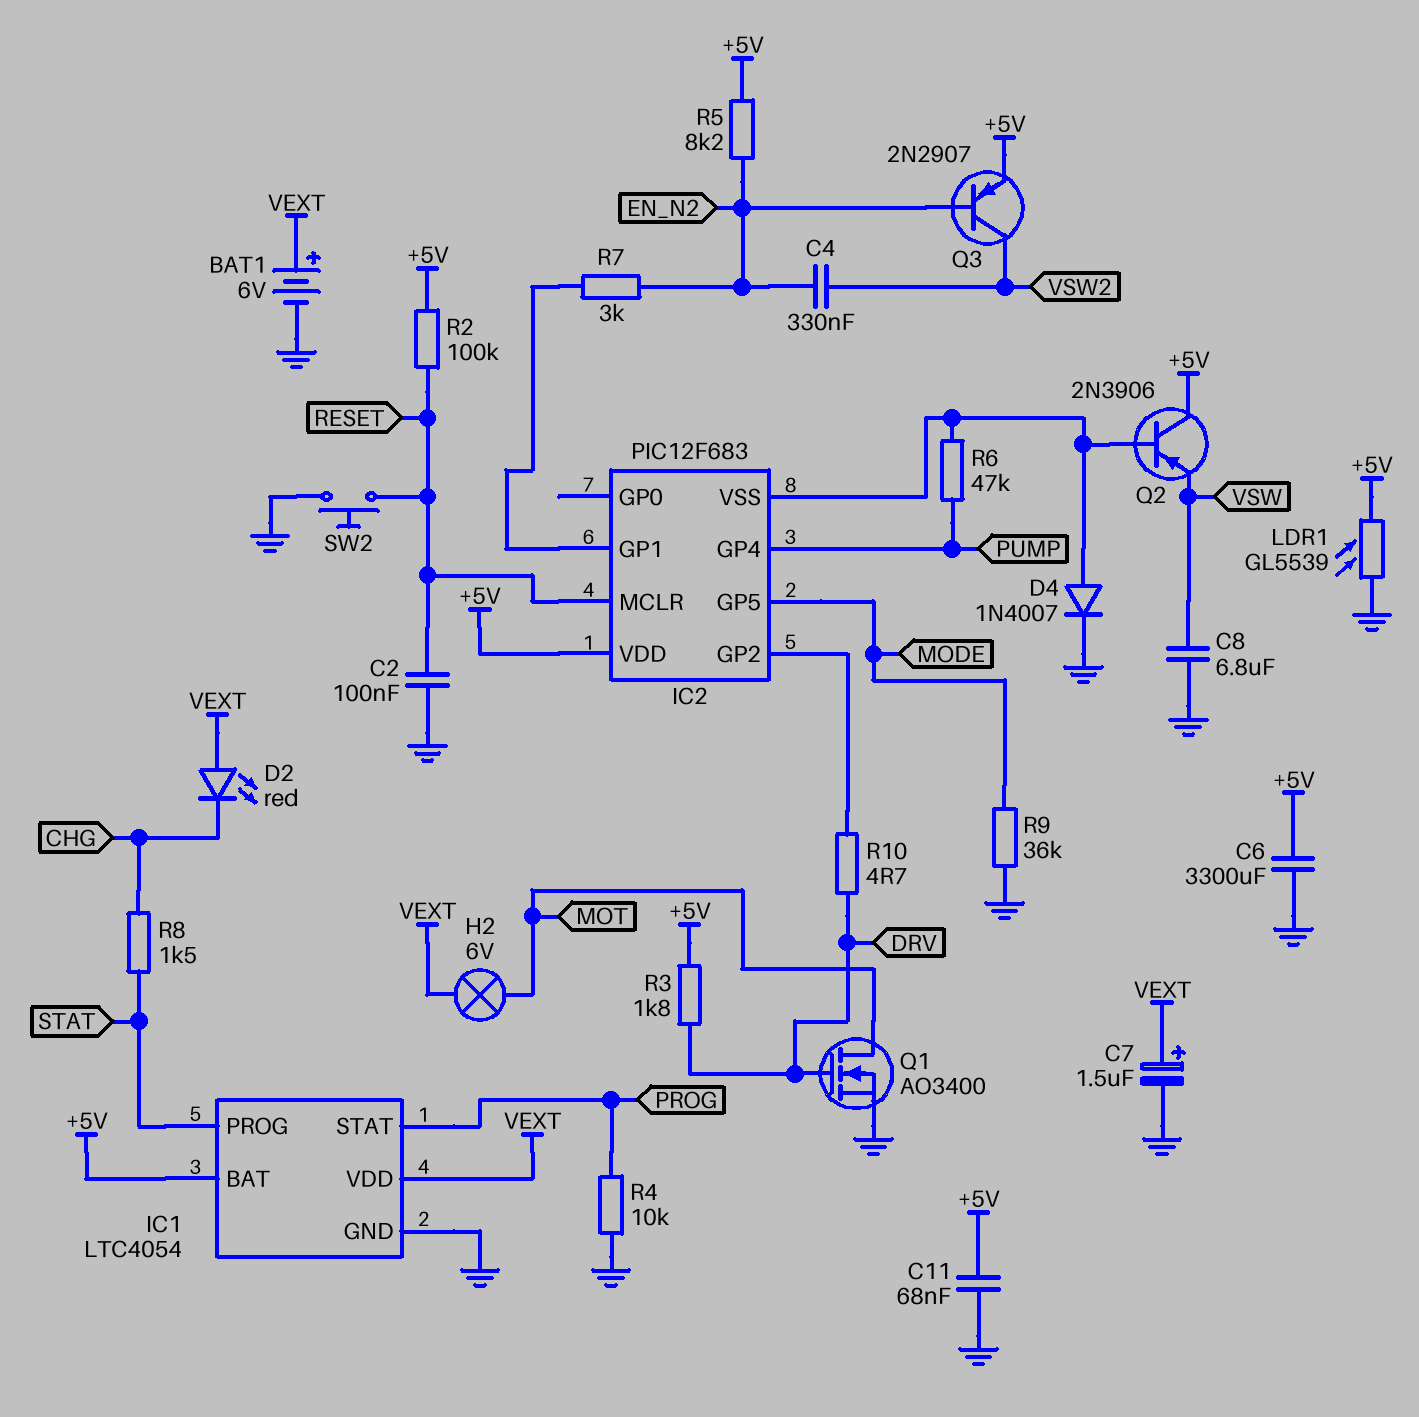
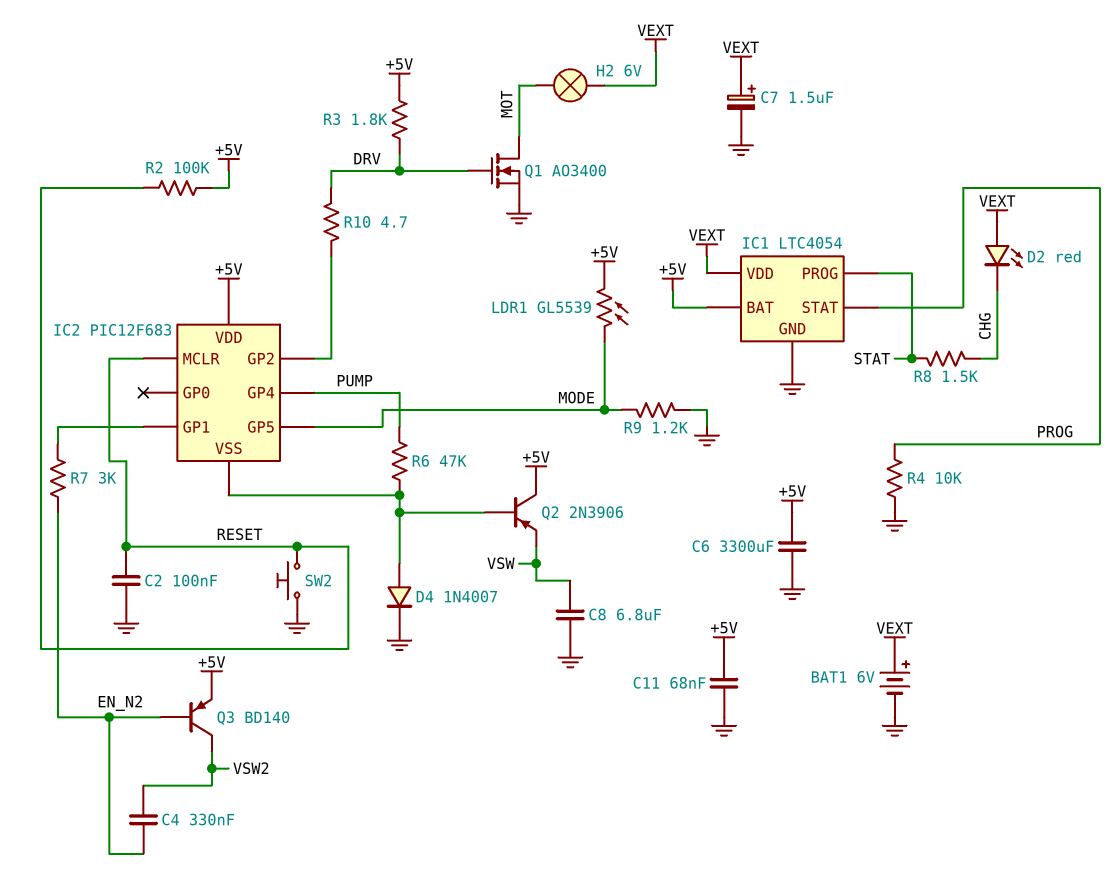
LDR1: GL5539 (+5V, GND) -> GL5539 (+5V, MODE)
Q3: PNP 2N2907 (B EN_N2, C VSW2, E +5V) -> PNP BD140 (B EN_N2, C VSW2, E +5V)
R5: 8.2k (+5V, EN_N2) -> none
R9: 36k (GND, MODE) -> 1.2k (GND, MODE)

